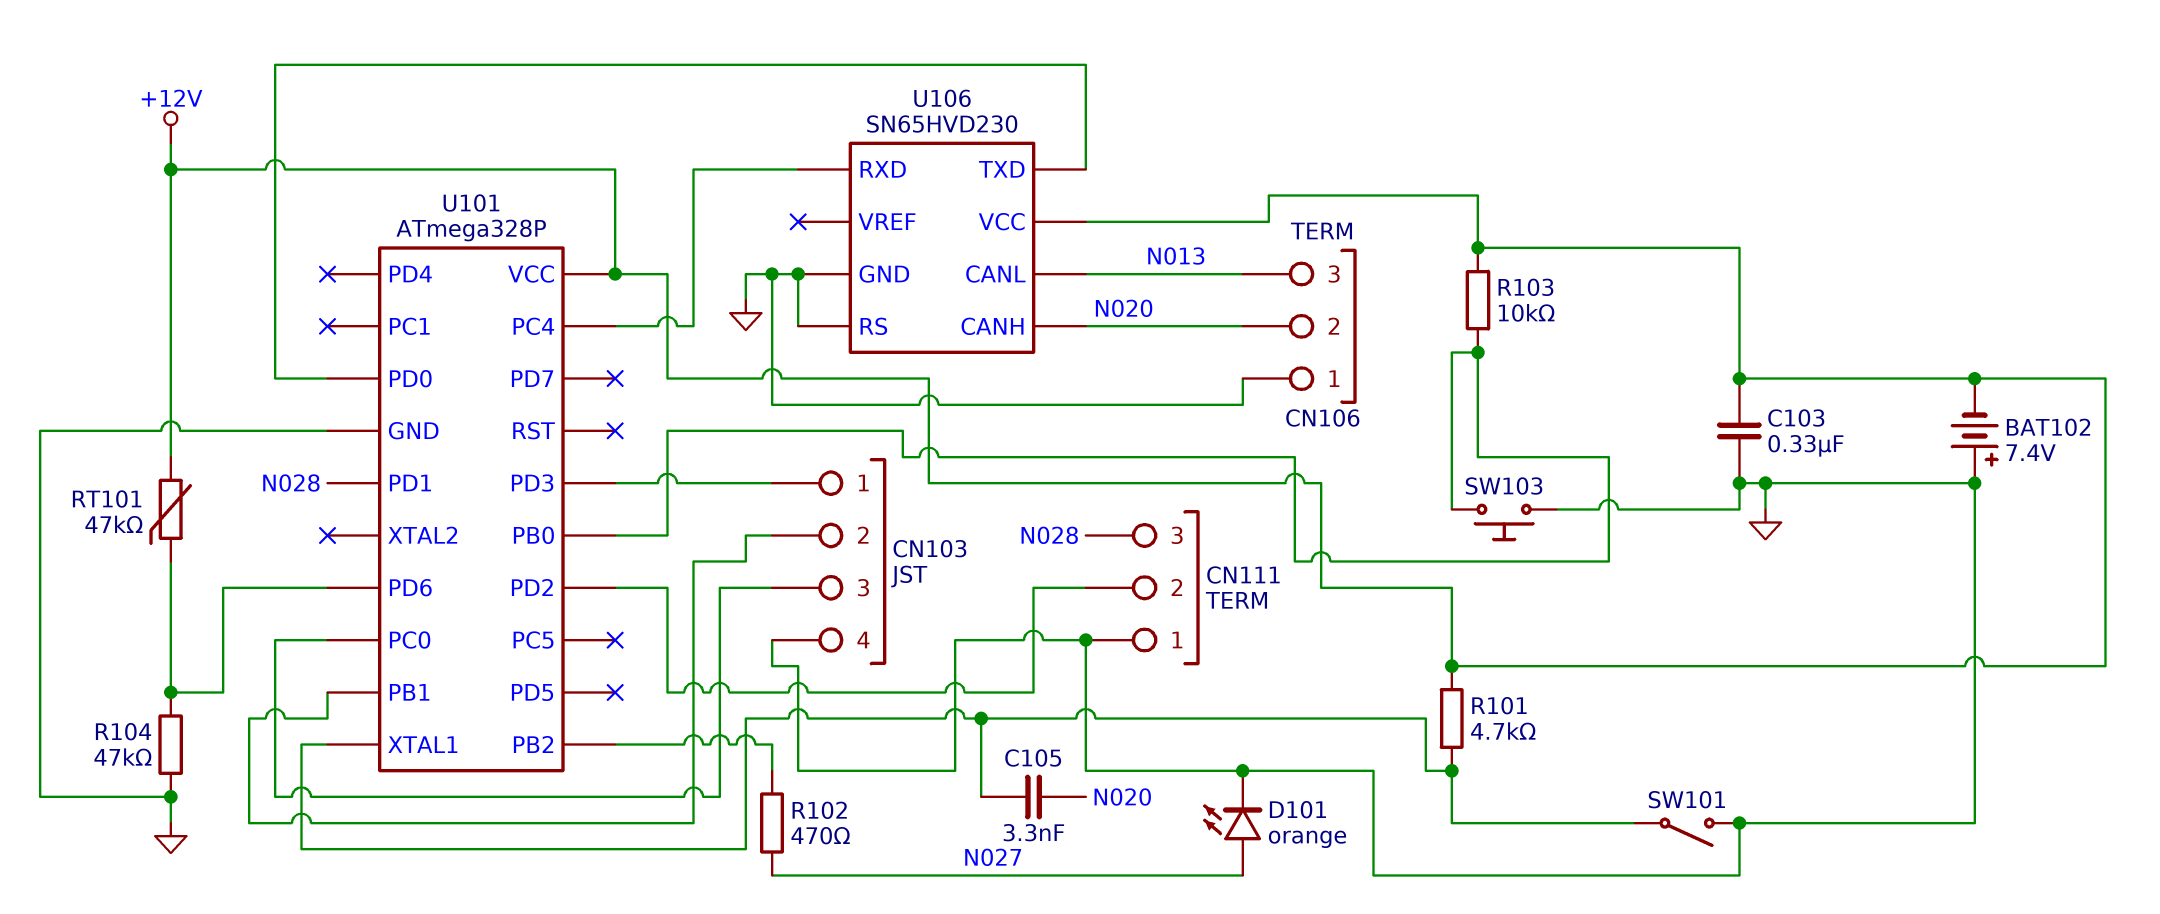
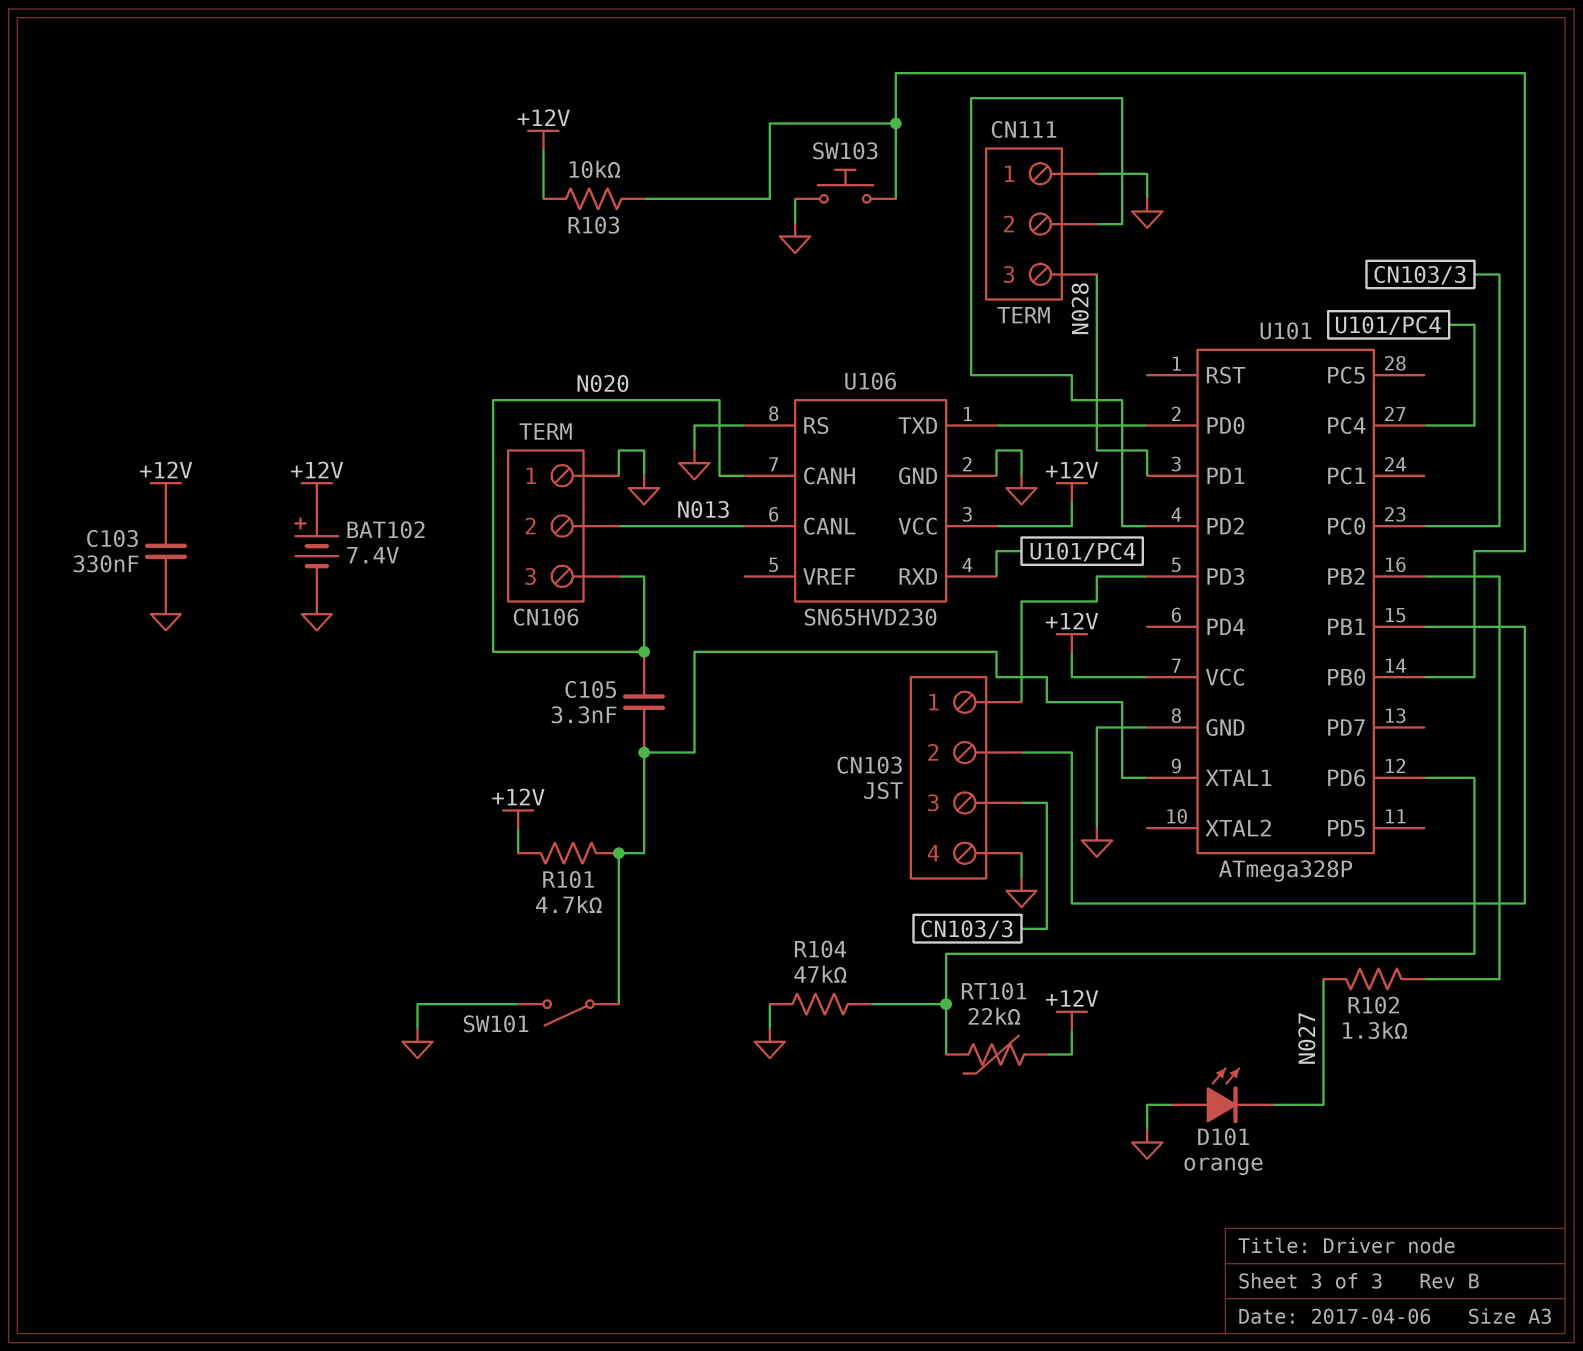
BAT102: 7.4V (plus GND, minus +12V) -> 7.4V (plus +12V, minus GND)
CN106 pin 2: N020 -> N013
CN106 pin 3: N013 -> N020
D101: LED orange (A N027, K GND) -> LED orange (A GND, K N027)
R102: 470 (N027, U101/PB2) -> 1.3k (N027, U101/PB2)
RT101: 47k (+12V, U101/PD6) -> 22k (+12V, U101/PD6)

